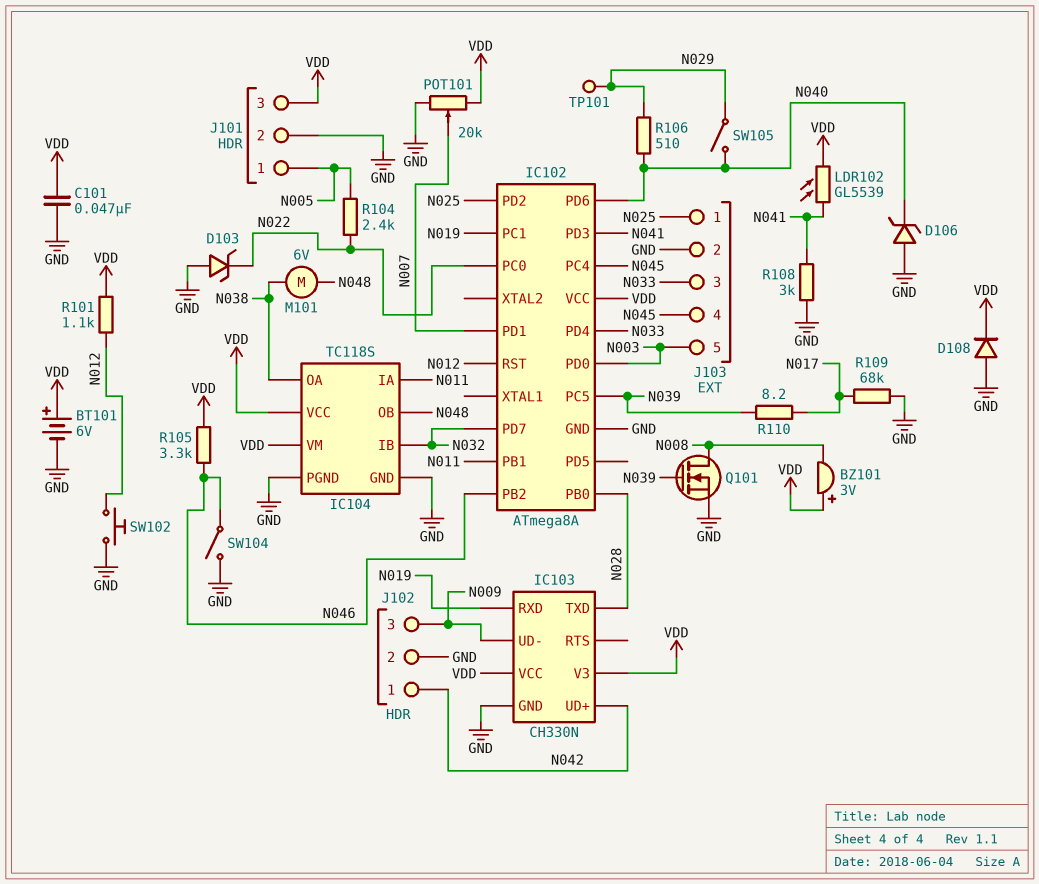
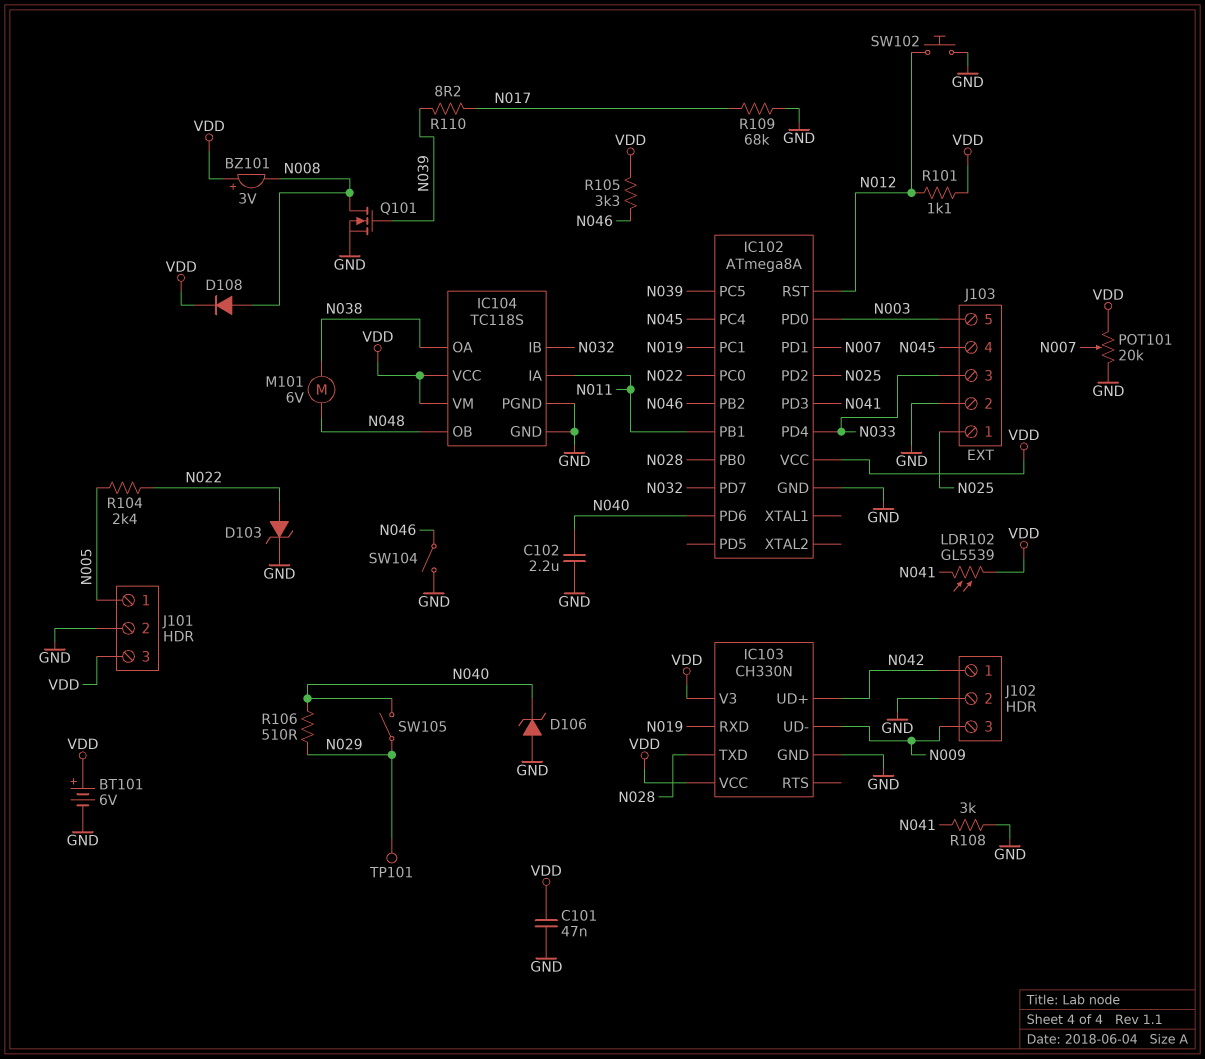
C102: none -> 2.2uF (GND, N040)
D103: zener (A GND, K N022) -> zener (A N022, K GND)
D108: diode (A GND, K VDD) -> diode (A N008, K VDD)

